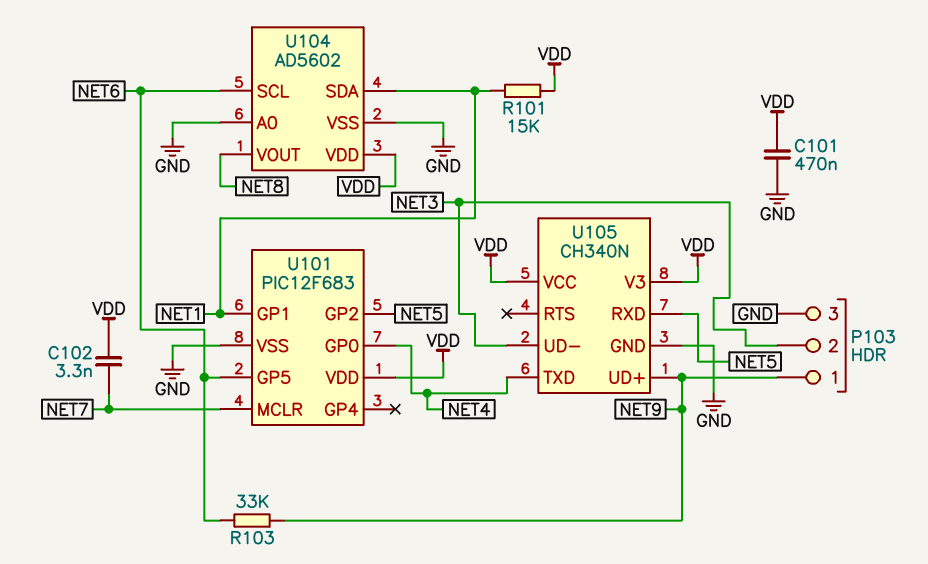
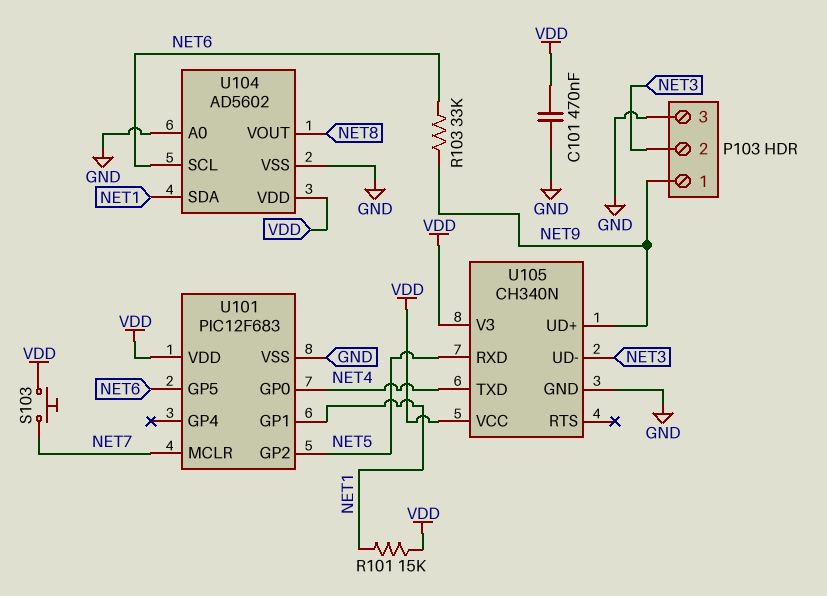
C102: 3.3nF (NET7, VDD) -> none
S103: none -> button (NET7, VDD)

